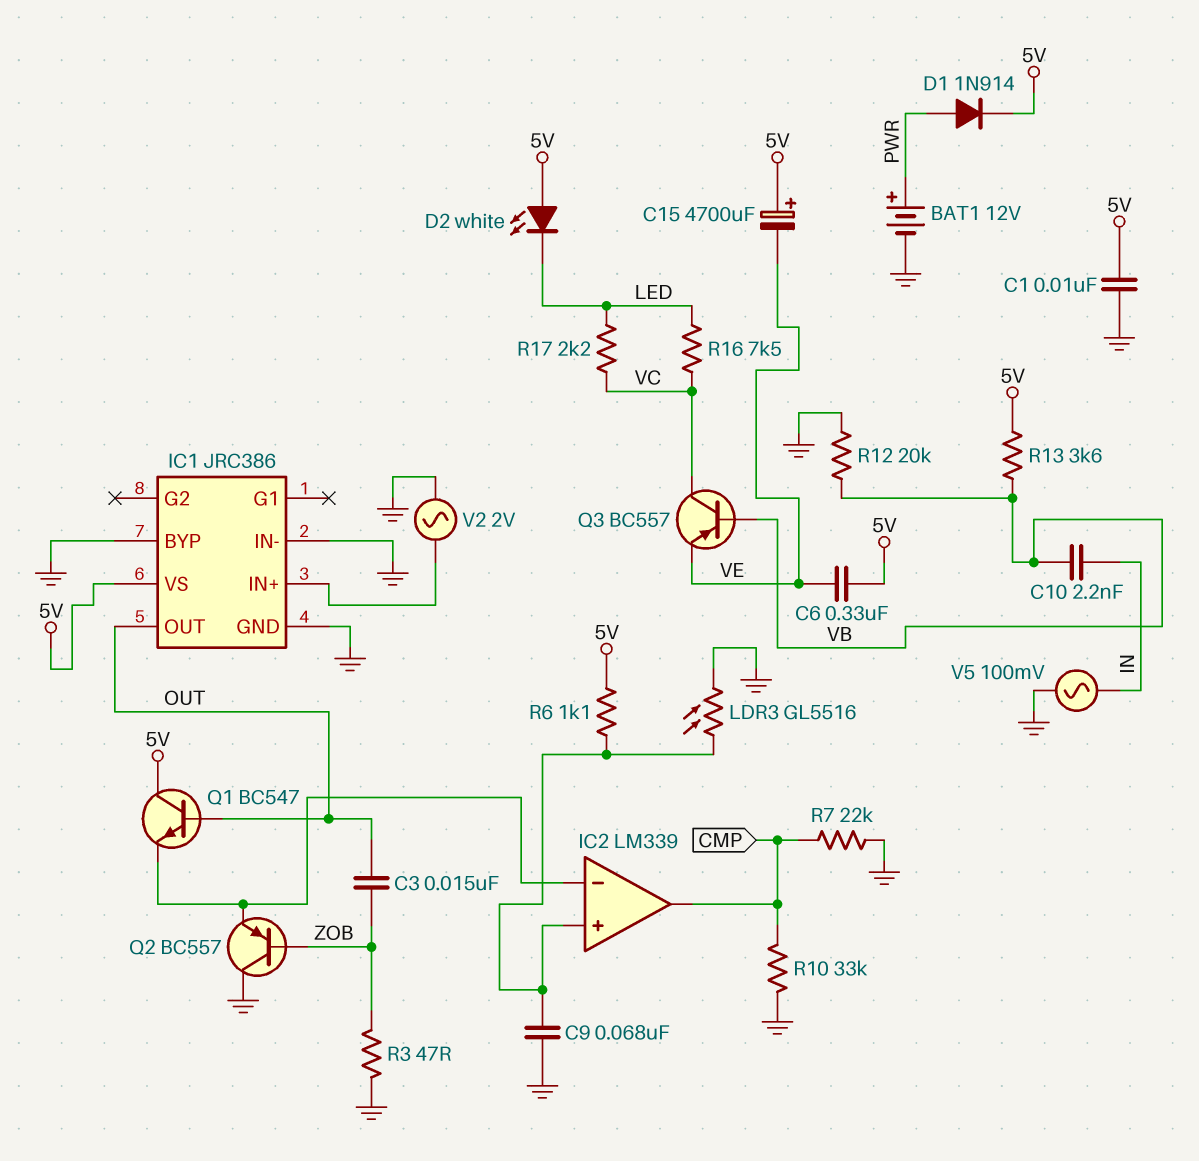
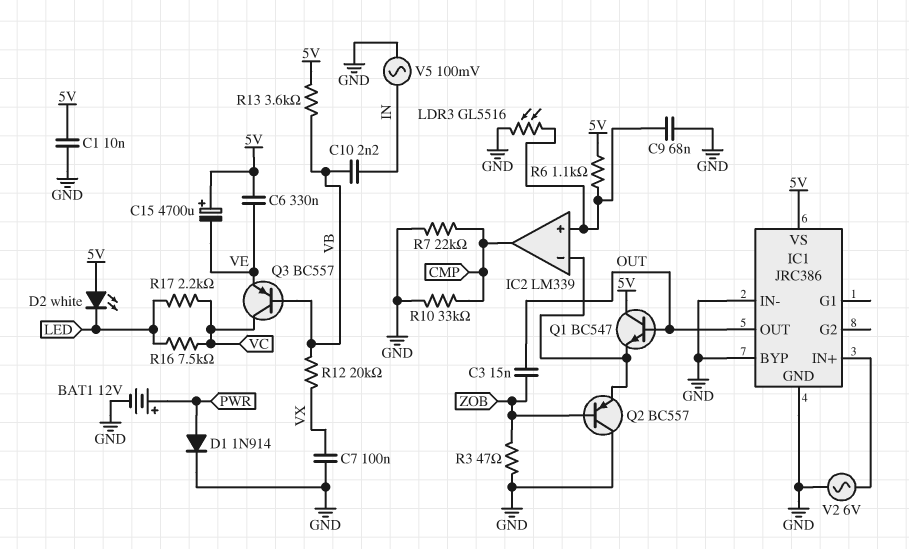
C7: none -> 100nF (GND, VX)
D1: diode 1N914 (A PWR, K 5V) -> diode 1N914 (A PWR, K GND)
R12: 20k (GND, VB) -> 20k (VB, VX)
V2: AC 2V (GND, IC1/IN+) -> AC 6V (GND, IC1/IN+)

